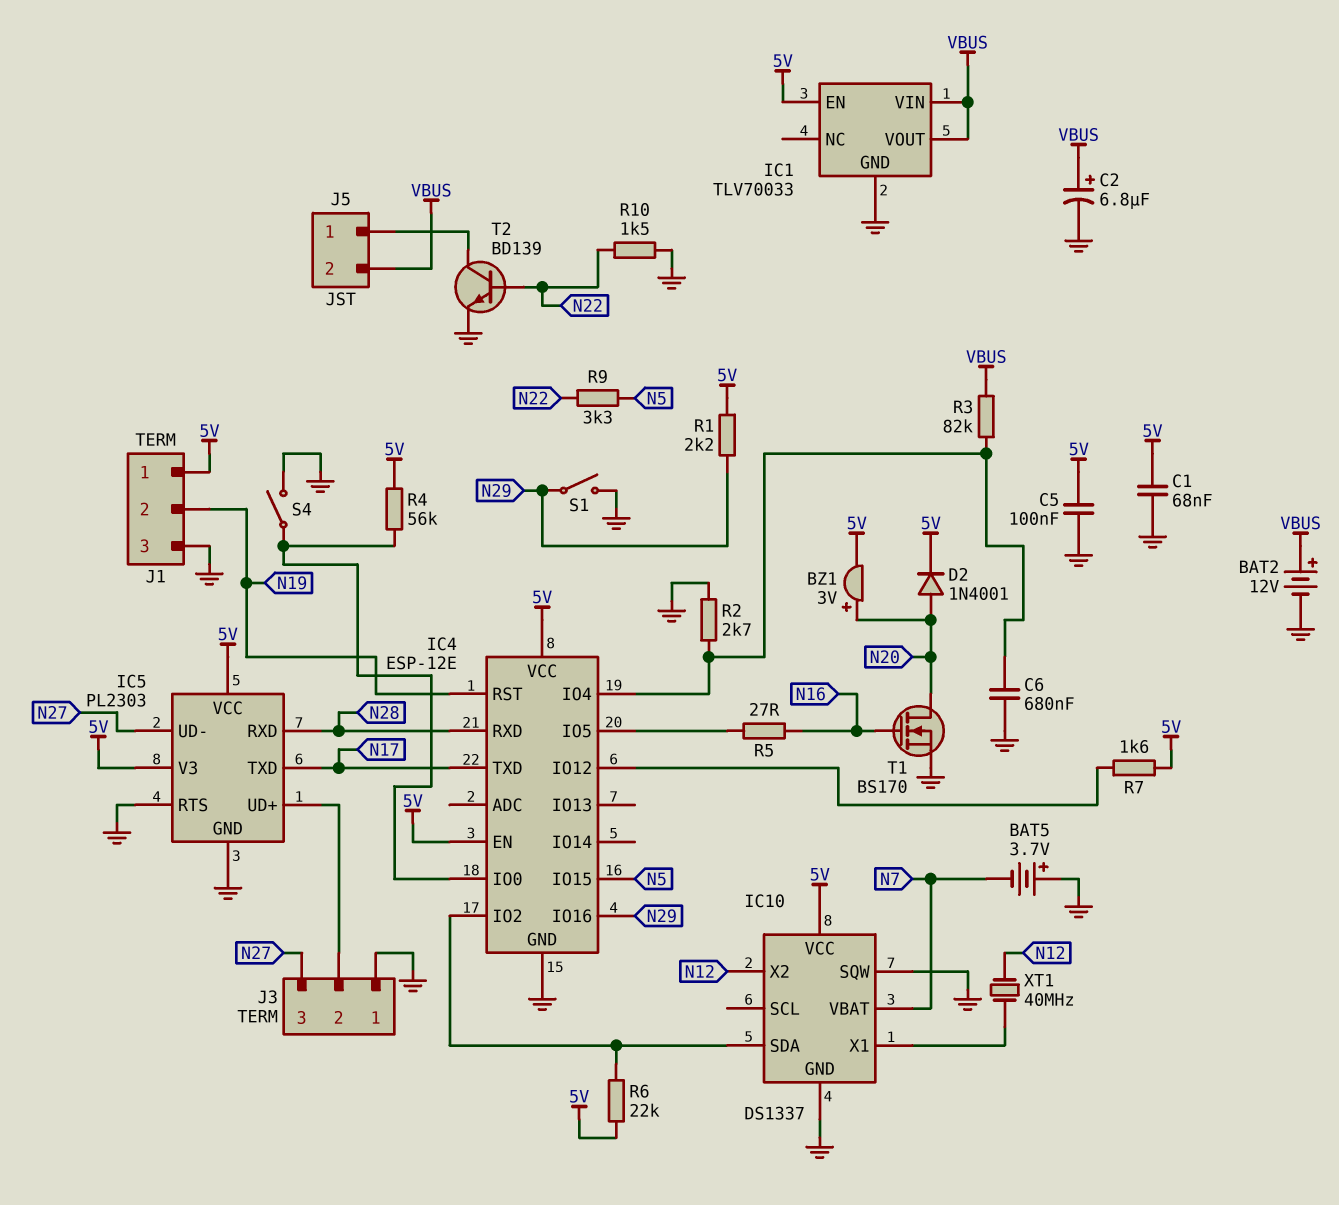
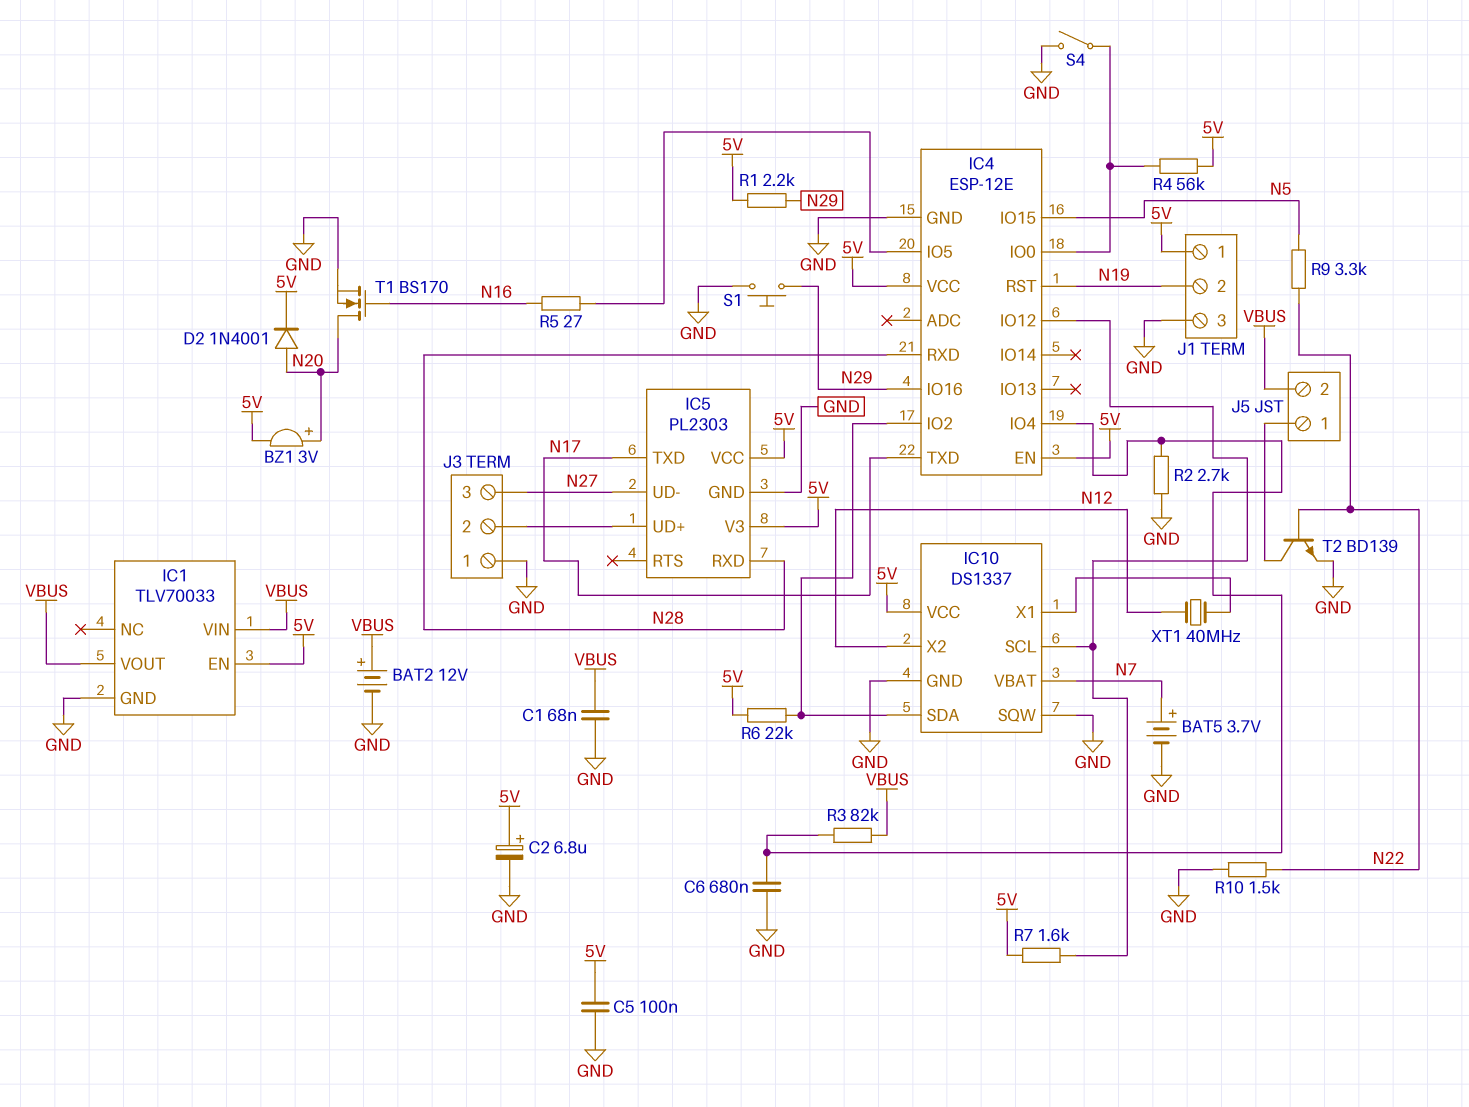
BAT5: 3.7V (plus GND, minus N7) -> 3.7V (plus N7, minus GND)
C1: 68nF (5V, GND) -> 68nF (GND, VBUS)
C2: 6.8uF (plus VBUS, minus GND) -> 6.8uF (plus 5V, minus GND)
IC5 pin RTS: GND -> none
IC10 pin SCL: none -> IC4/IO12
S1: switch (GND, N29) -> button (GND, N29)

